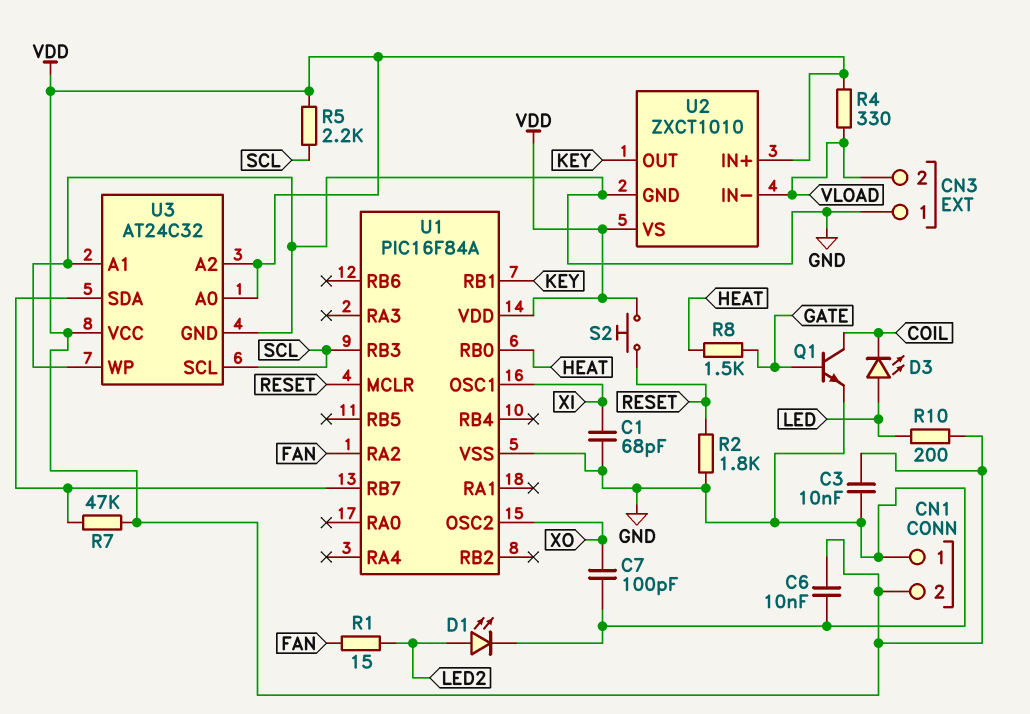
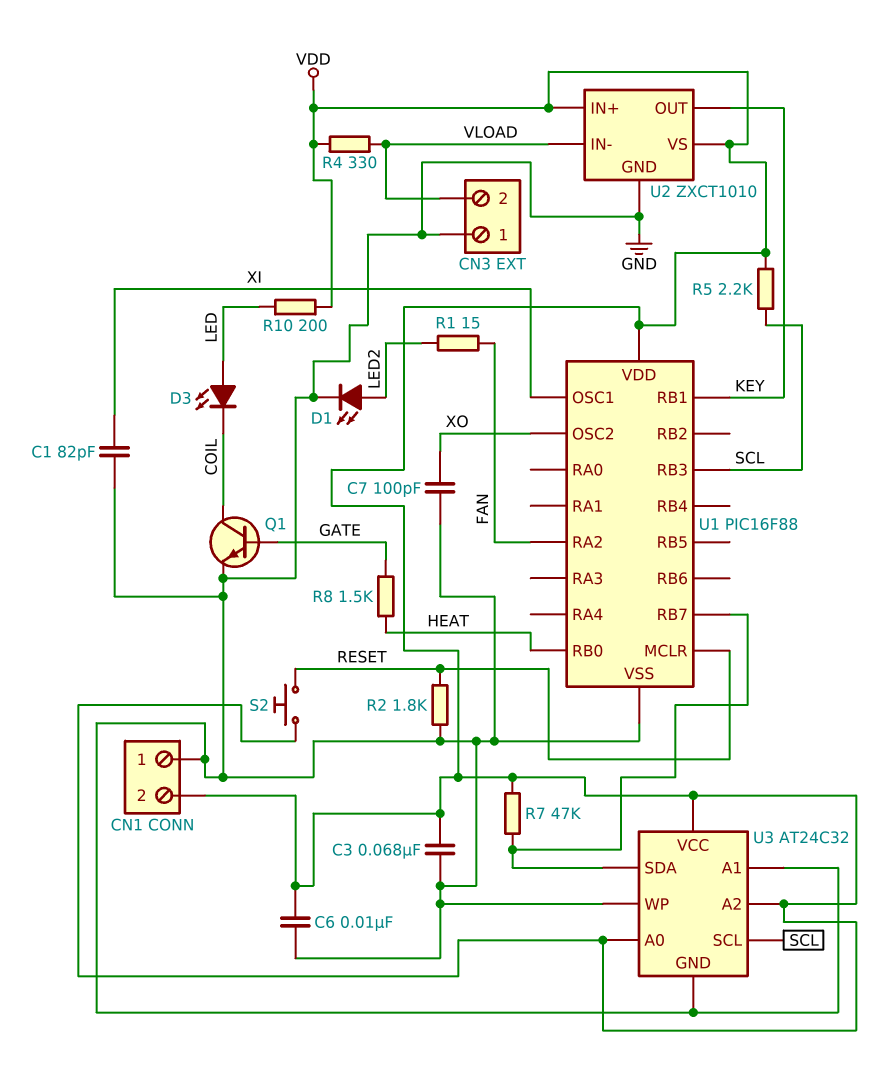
C1: 68pF (GND, XI) -> 82pF (GND, XI)
C3: 10nF (GND, VDD) -> 68nF (GND, VDD)
U1: PIC16F84A -> PIC16F88

